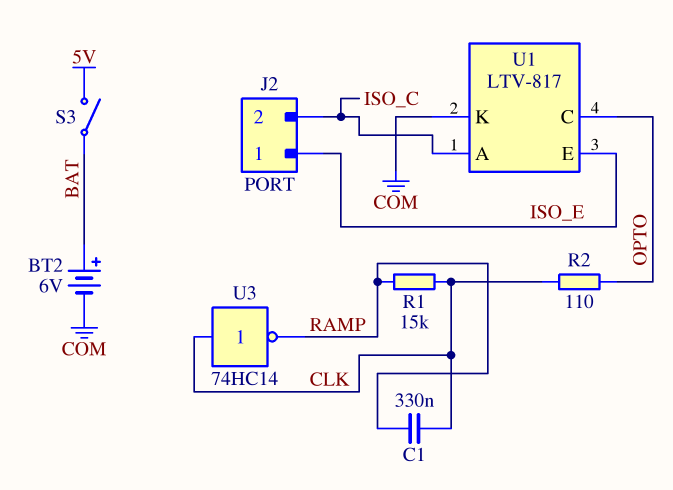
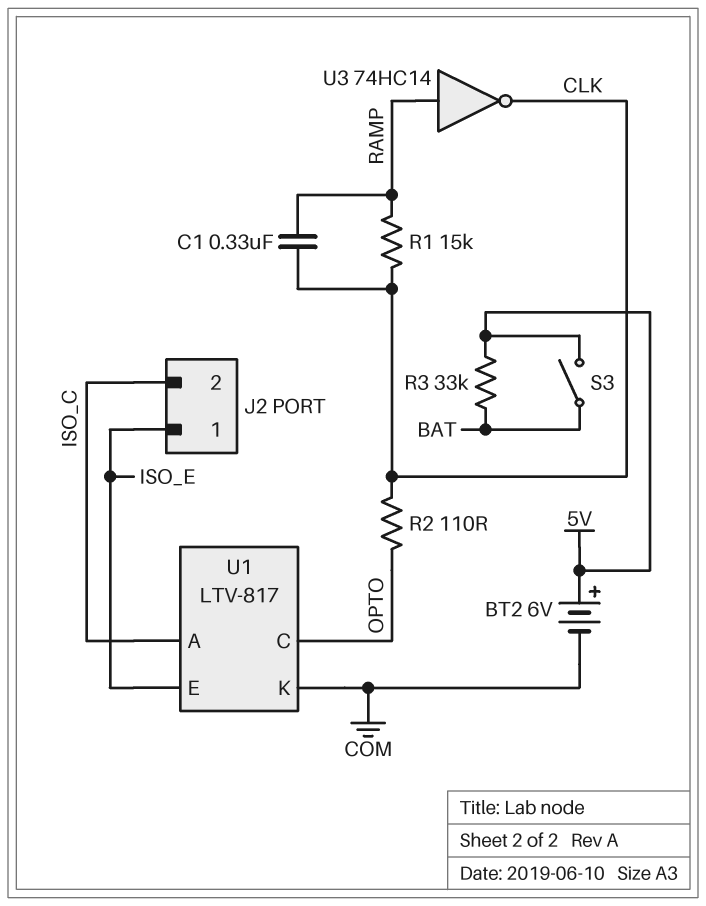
BT2: 6V (plus BAT, minus COM) -> 6V (plus 5V, minus COM)
R3: none -> 33k (5V, BAT)
U3: NOT 74HC14 (in CLK, out RAMP) -> NOT 74HC14 (in RAMP, out CLK)

